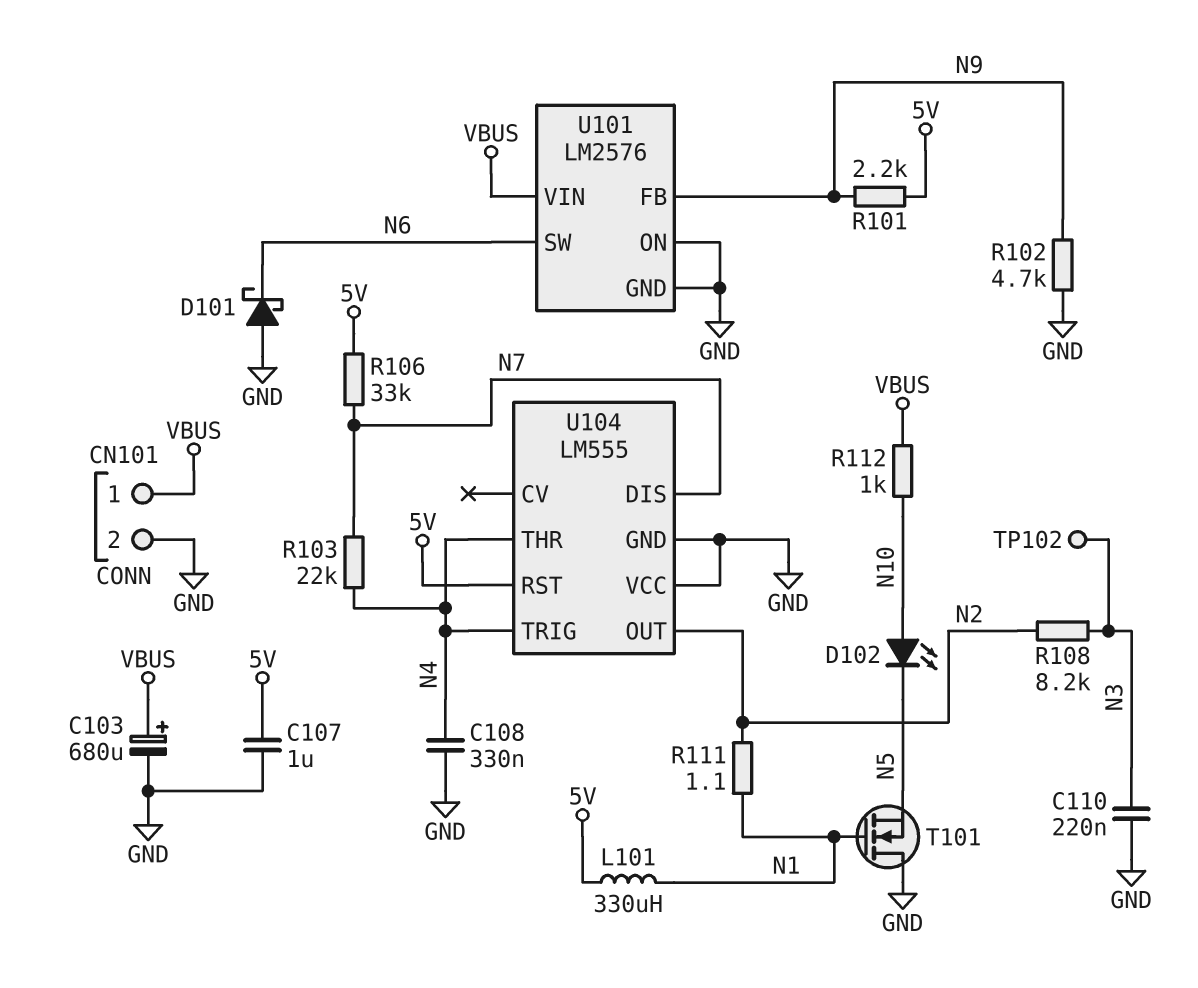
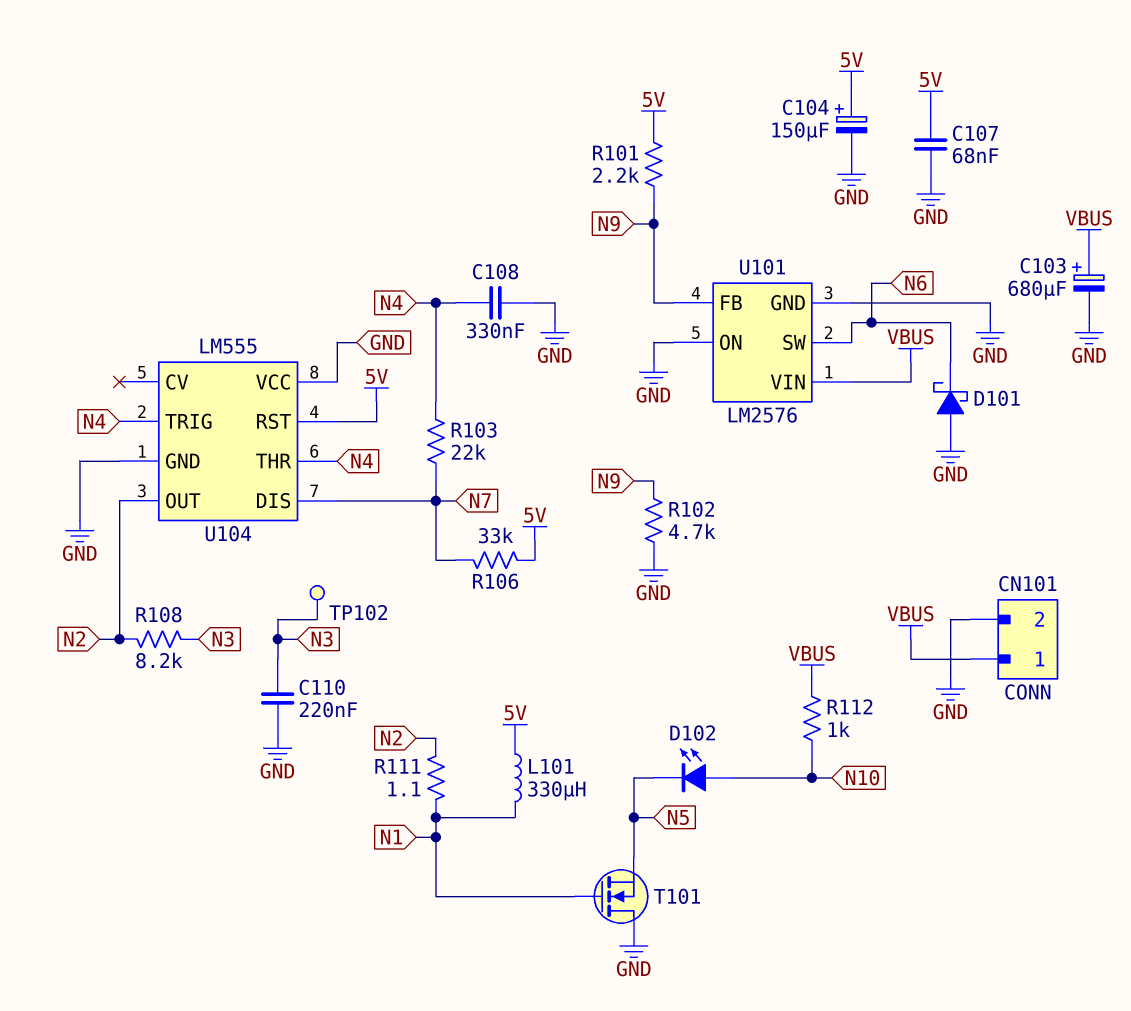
C104: none -> 150uF (plus 5V, minus GND)
C107: 1uF (5V, GND) -> 68nF (5V, GND)

